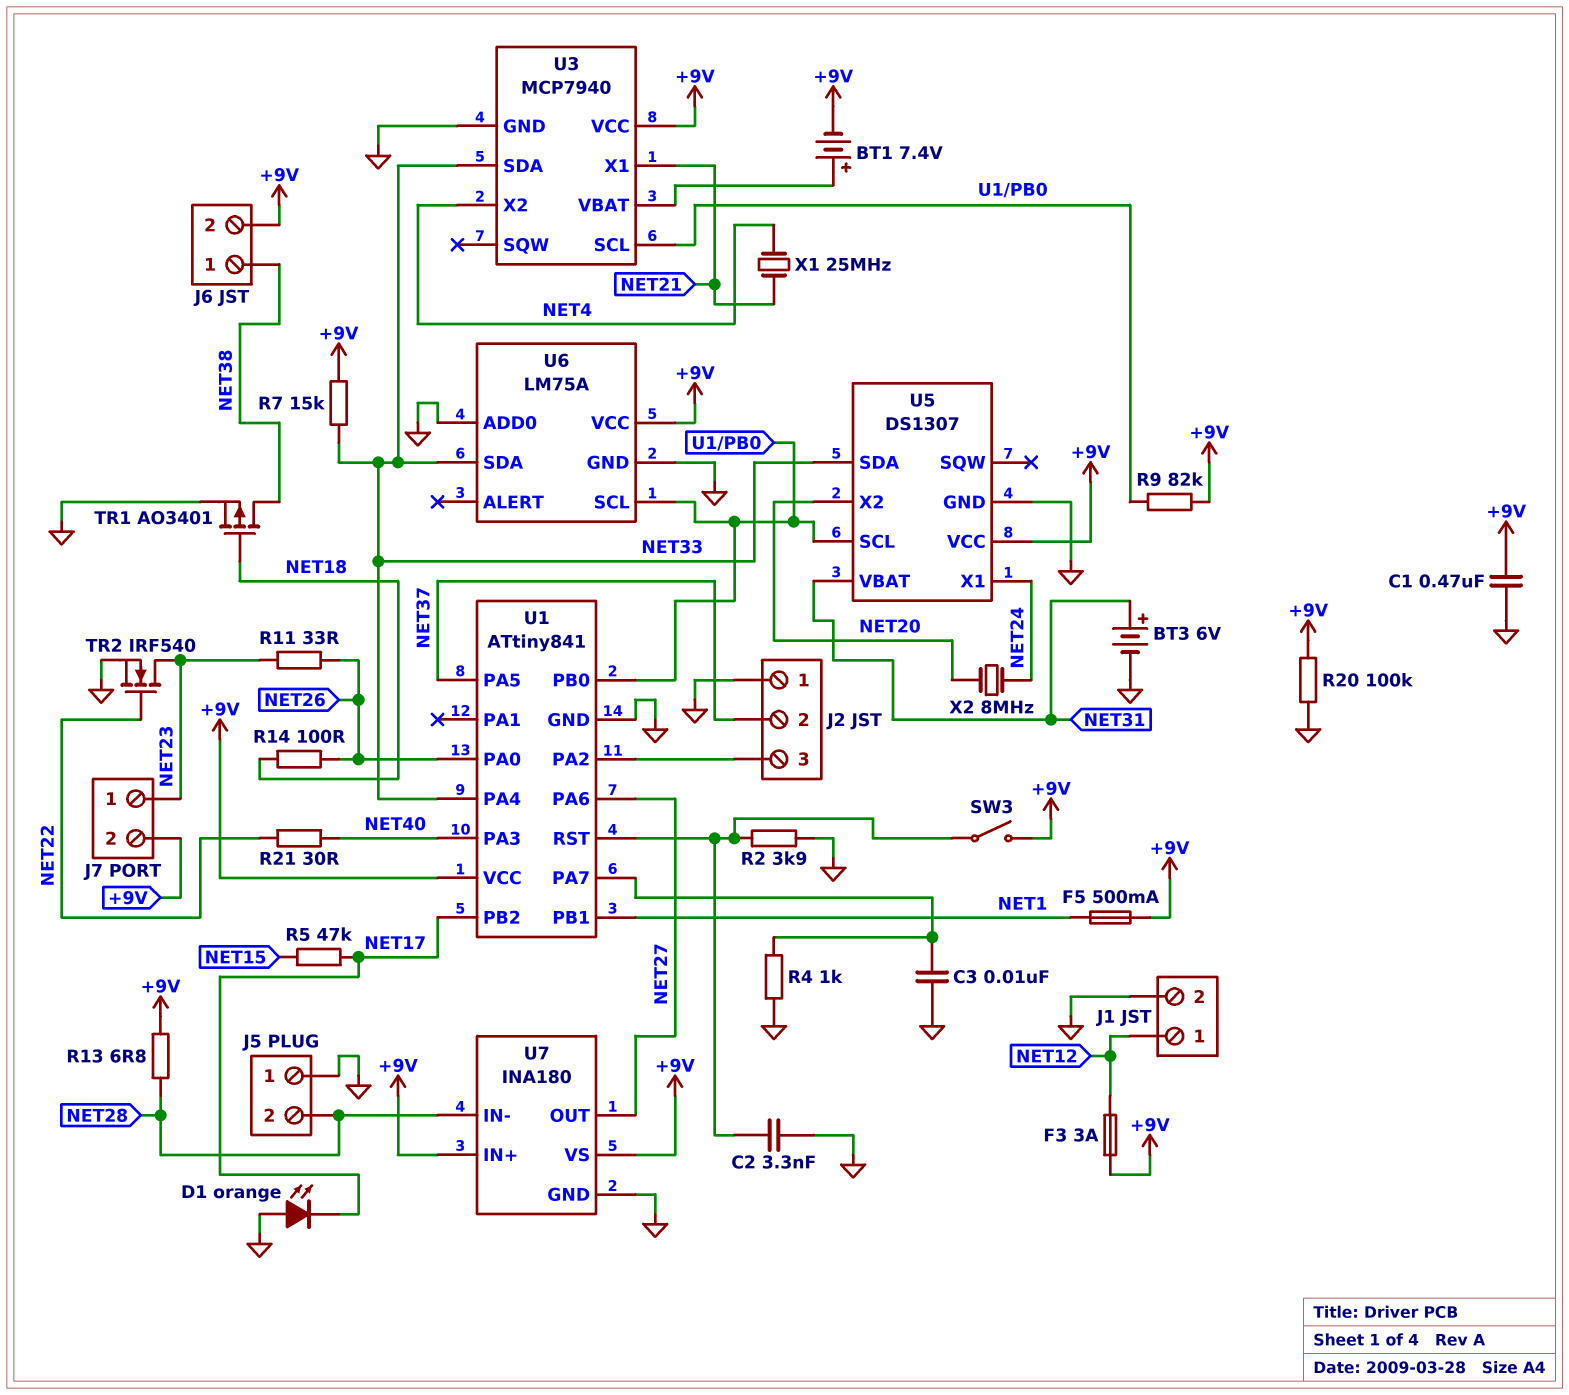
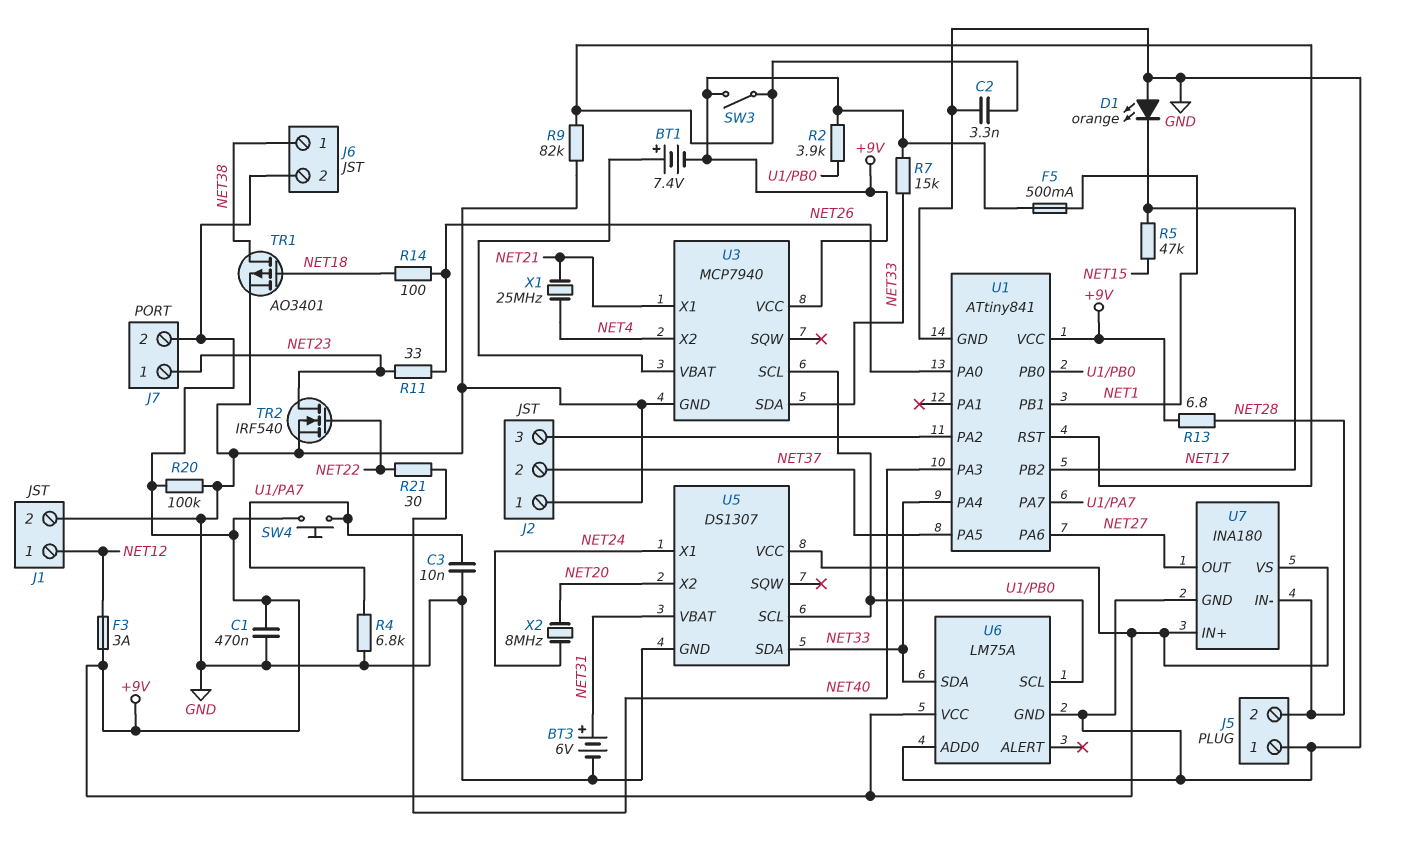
R2: 3.9k (GND, U1/RST) -> 3.9k (+9V, U1/PB0)
R4: 1k (GND, U1/PA7) -> 6.8k (GND, U1/PA7)
R9: 82k (+9V, U1/PB0) -> 82k (GND, U1/RST)
SW4: none -> button (+9V, U1/PA7)

